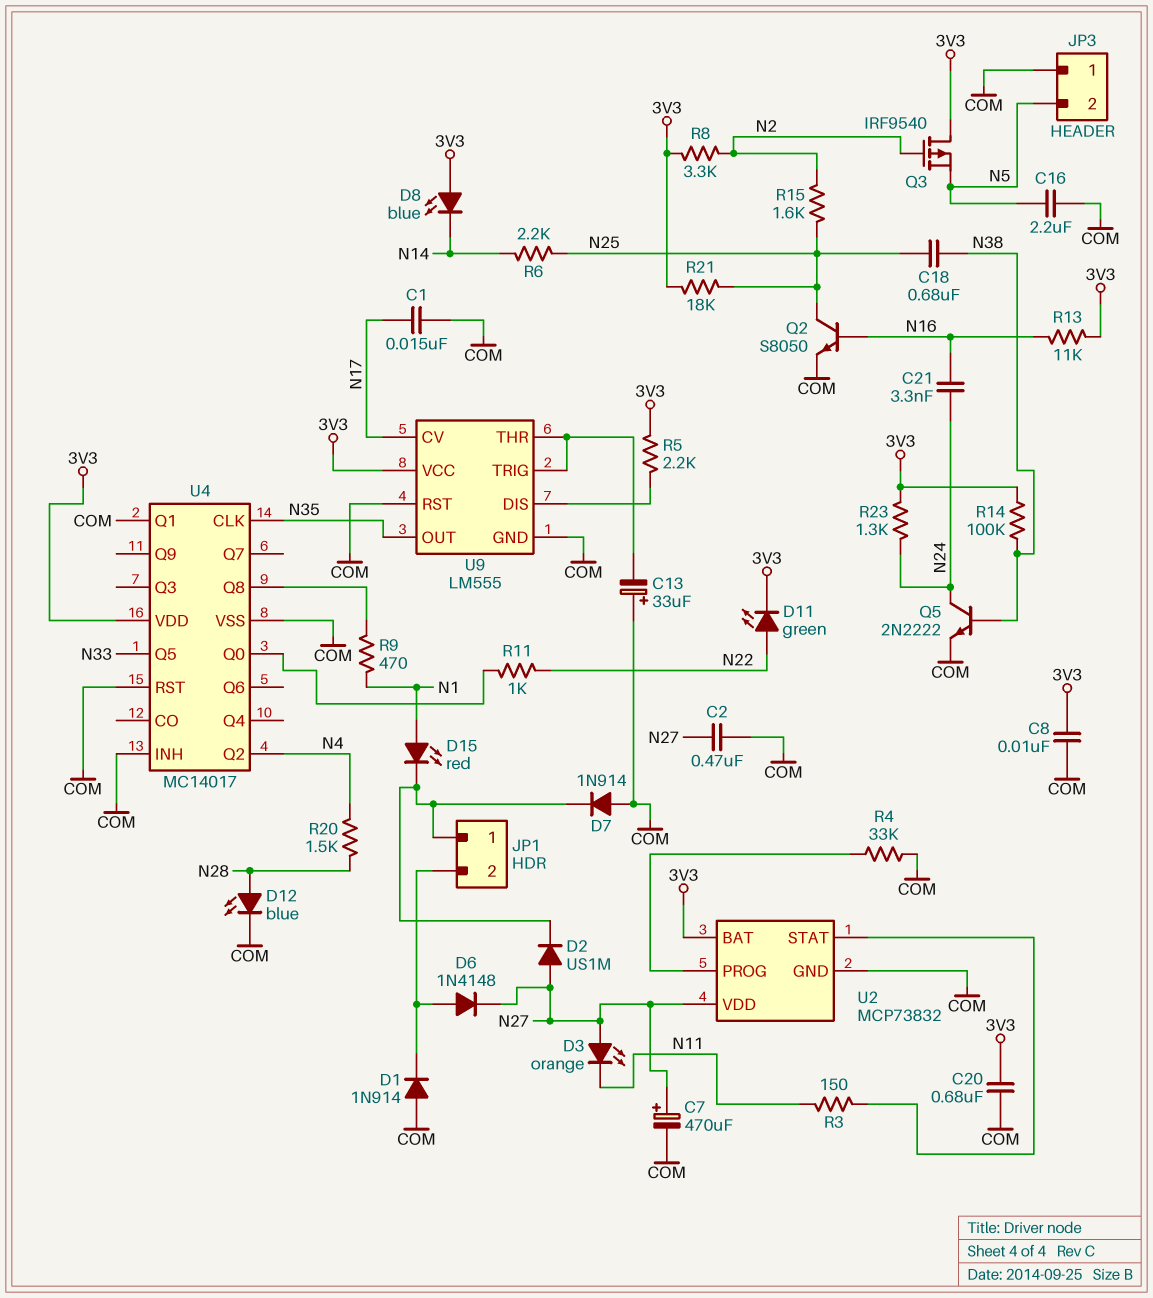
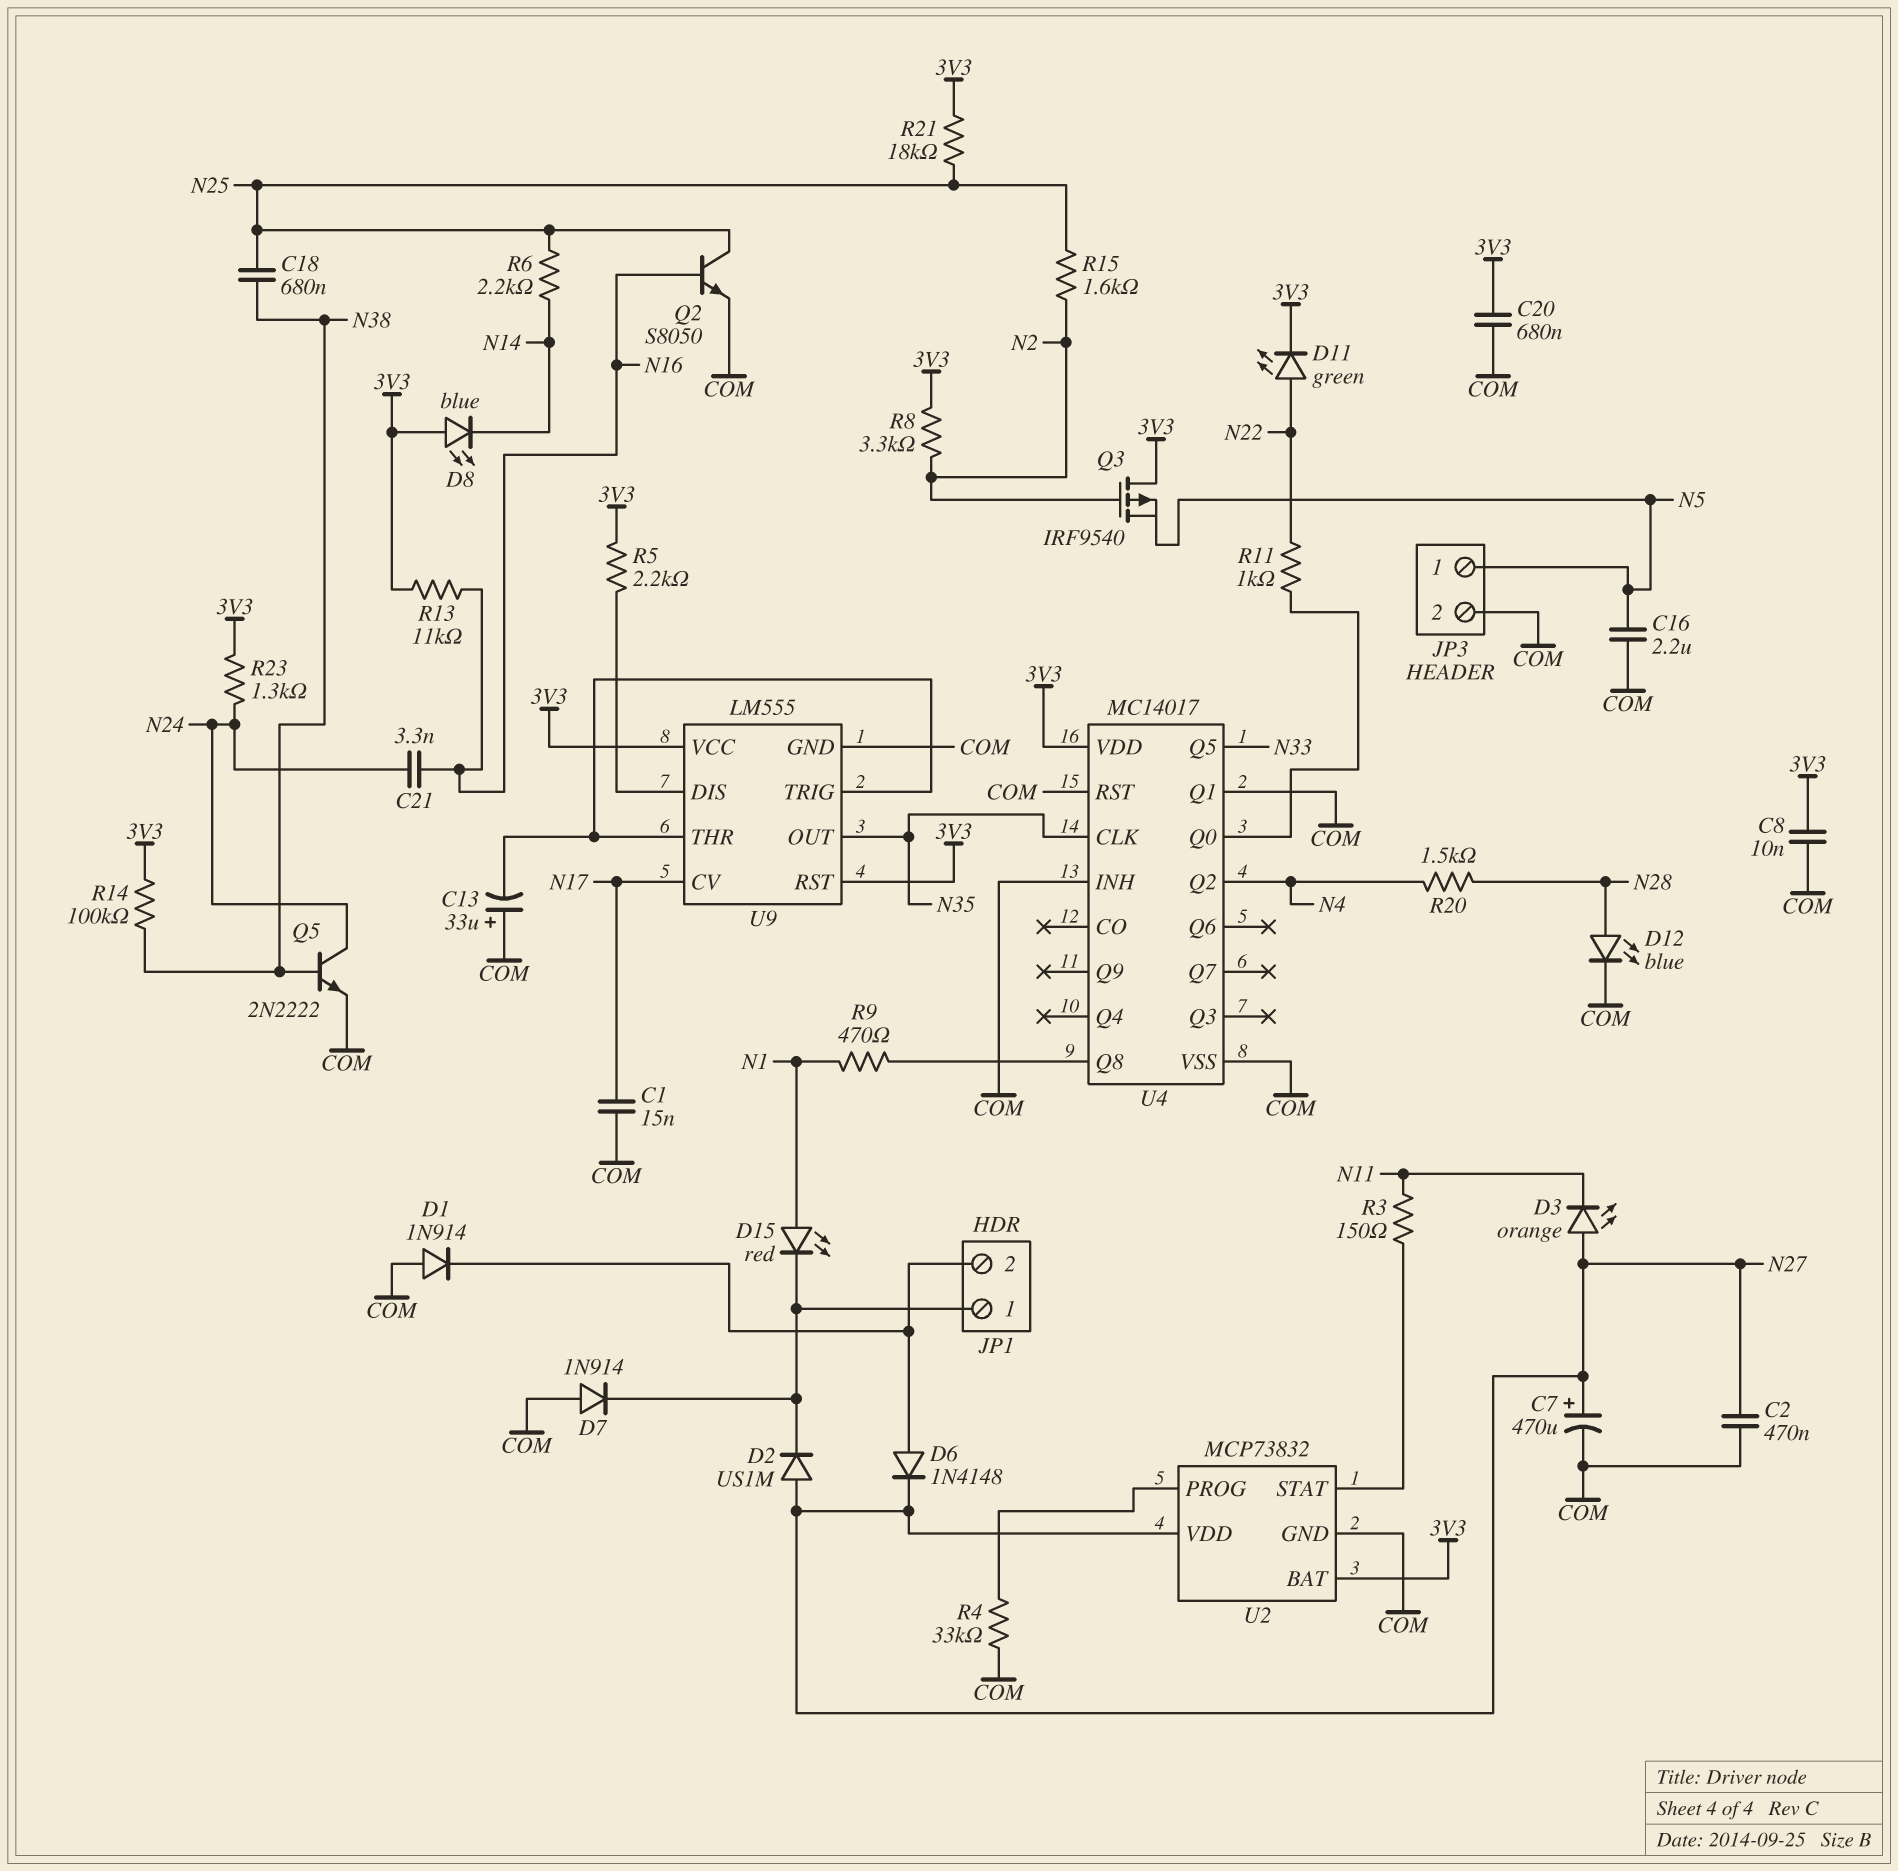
JP3 pin 1: COM -> N5
JP3 pin 2: N5 -> COM
U9 pin RST: COM -> 3V3

